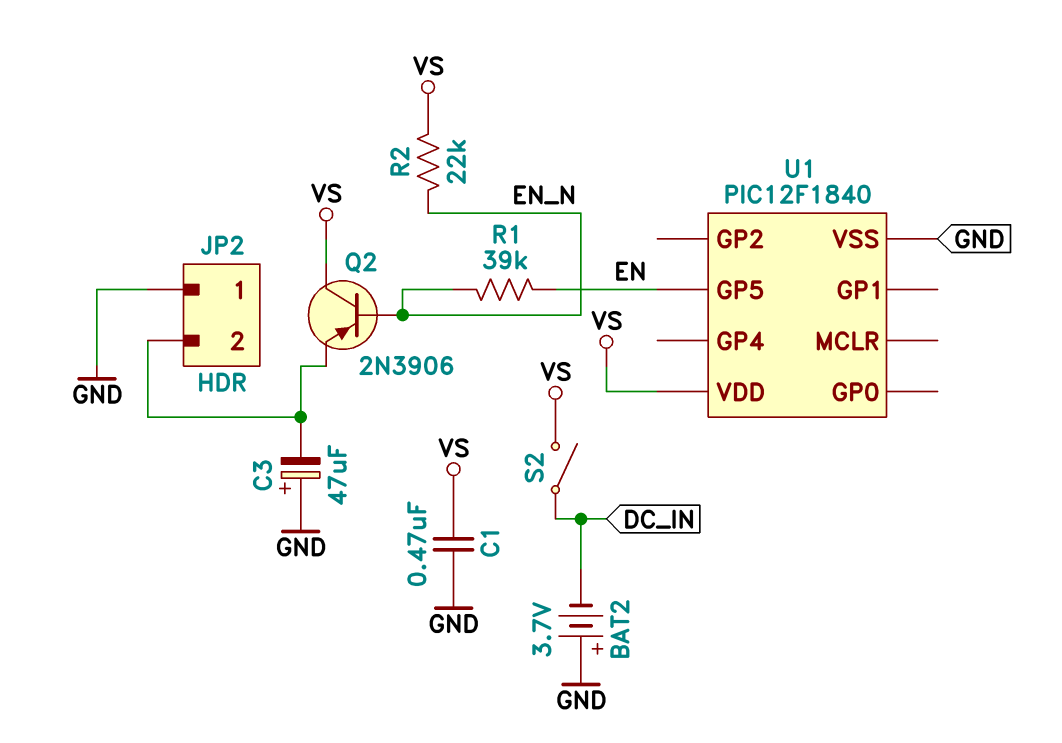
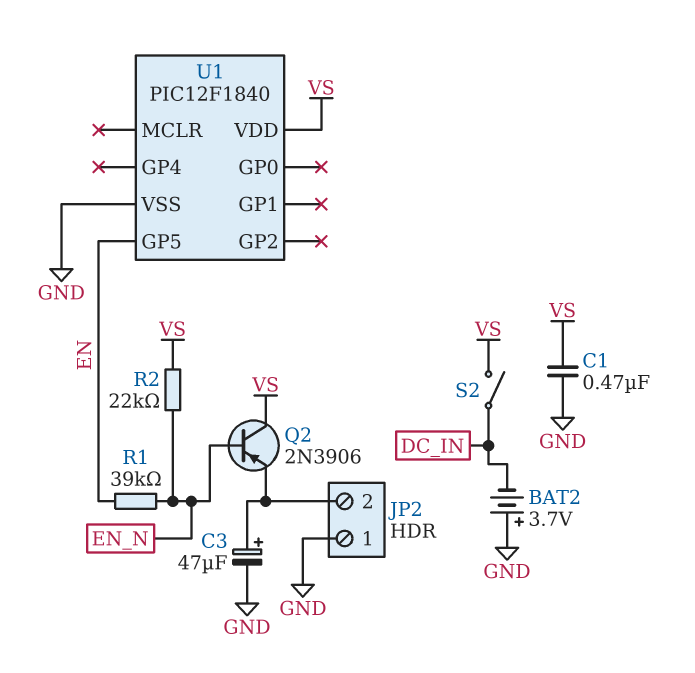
C3: 47uF (plus GND, minus JP2/2) -> 47uF (plus JP2/2, minus GND)

